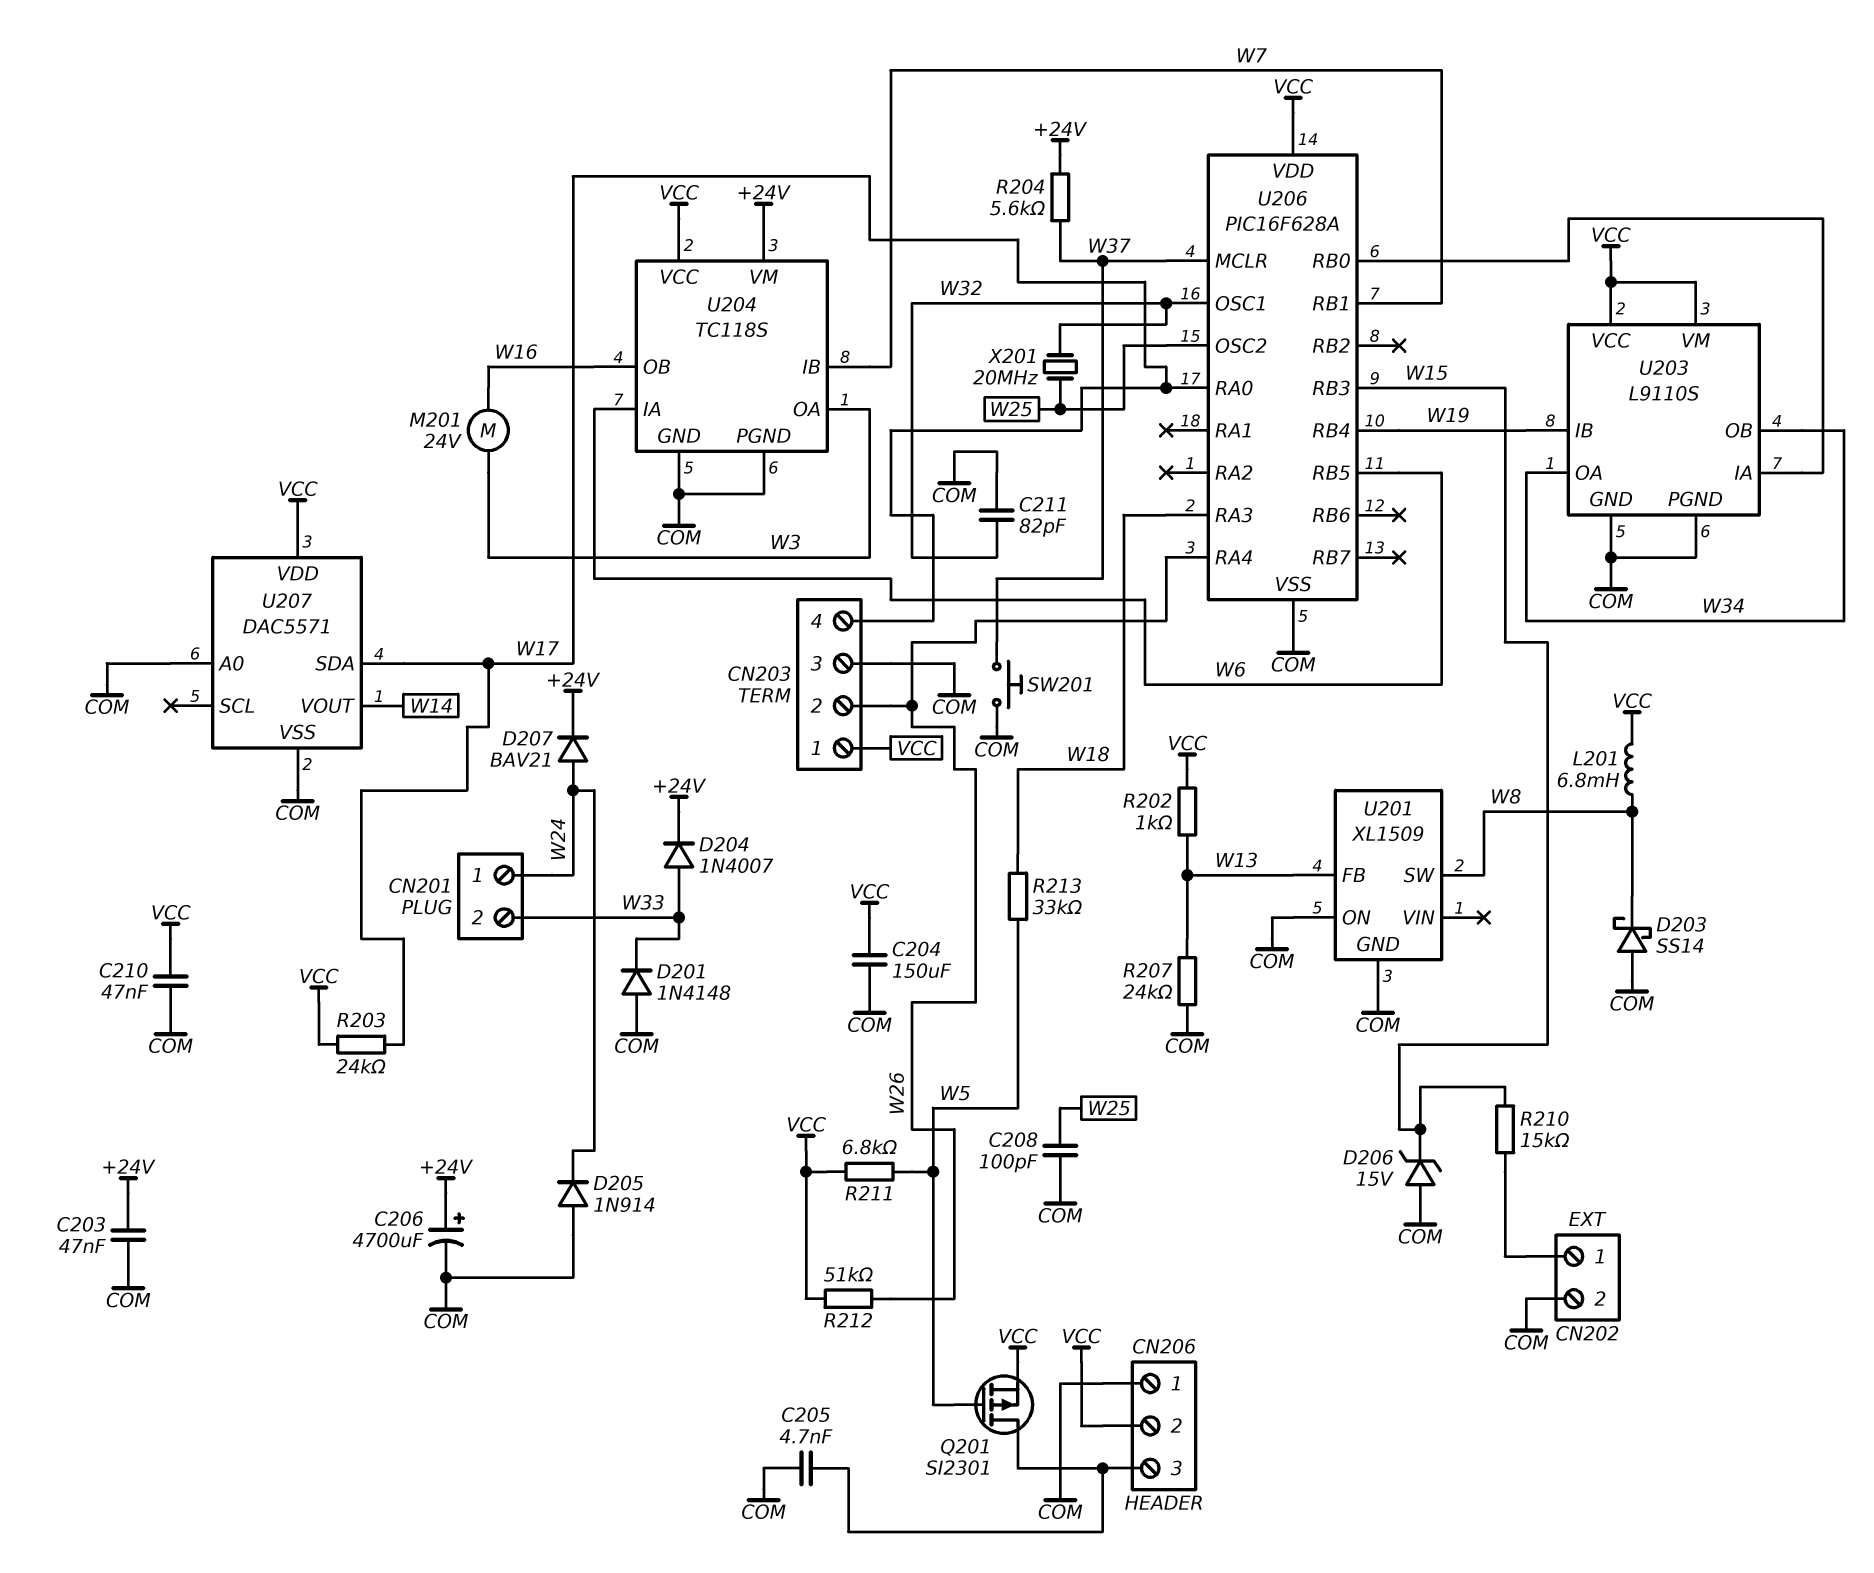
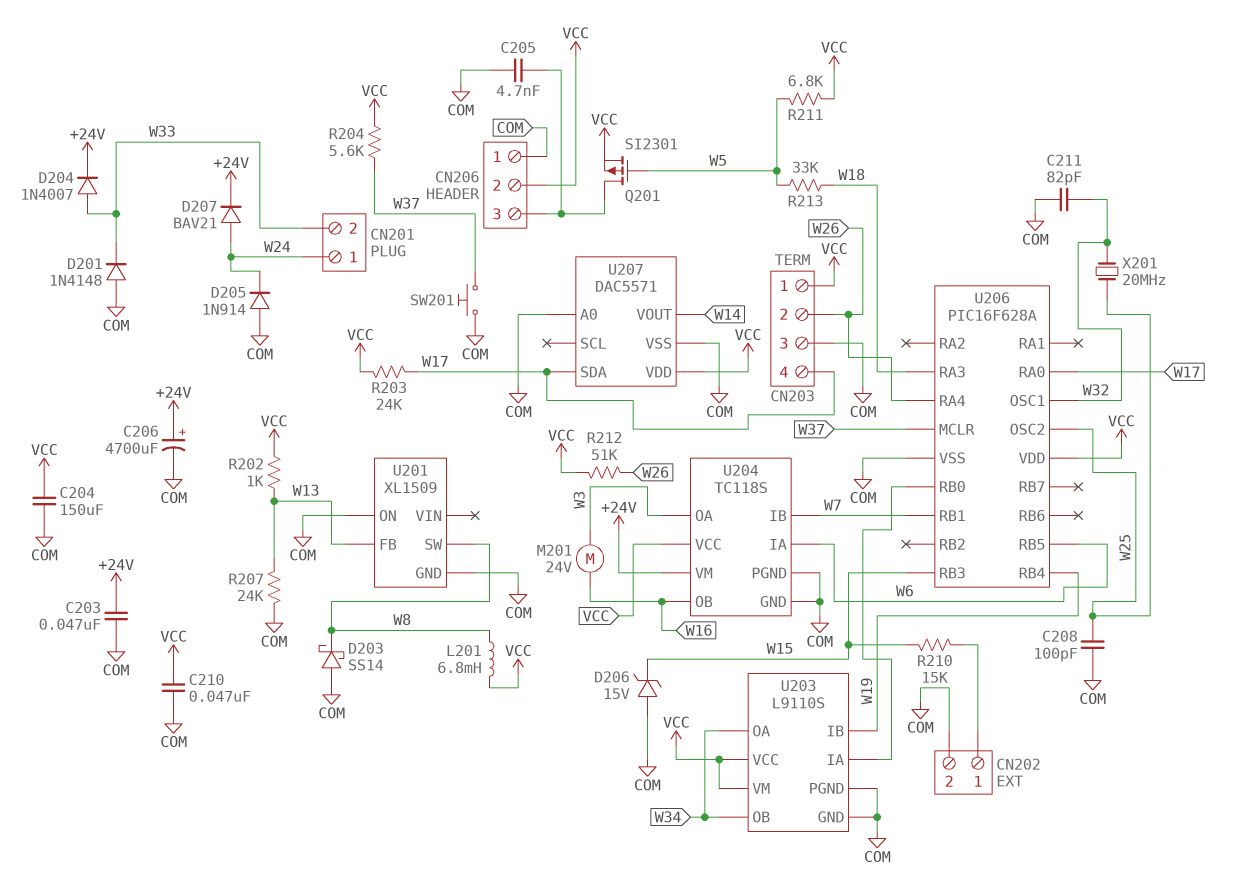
R204: 5.6k (+24V, W37) -> 5.6k (VCC, W37)

